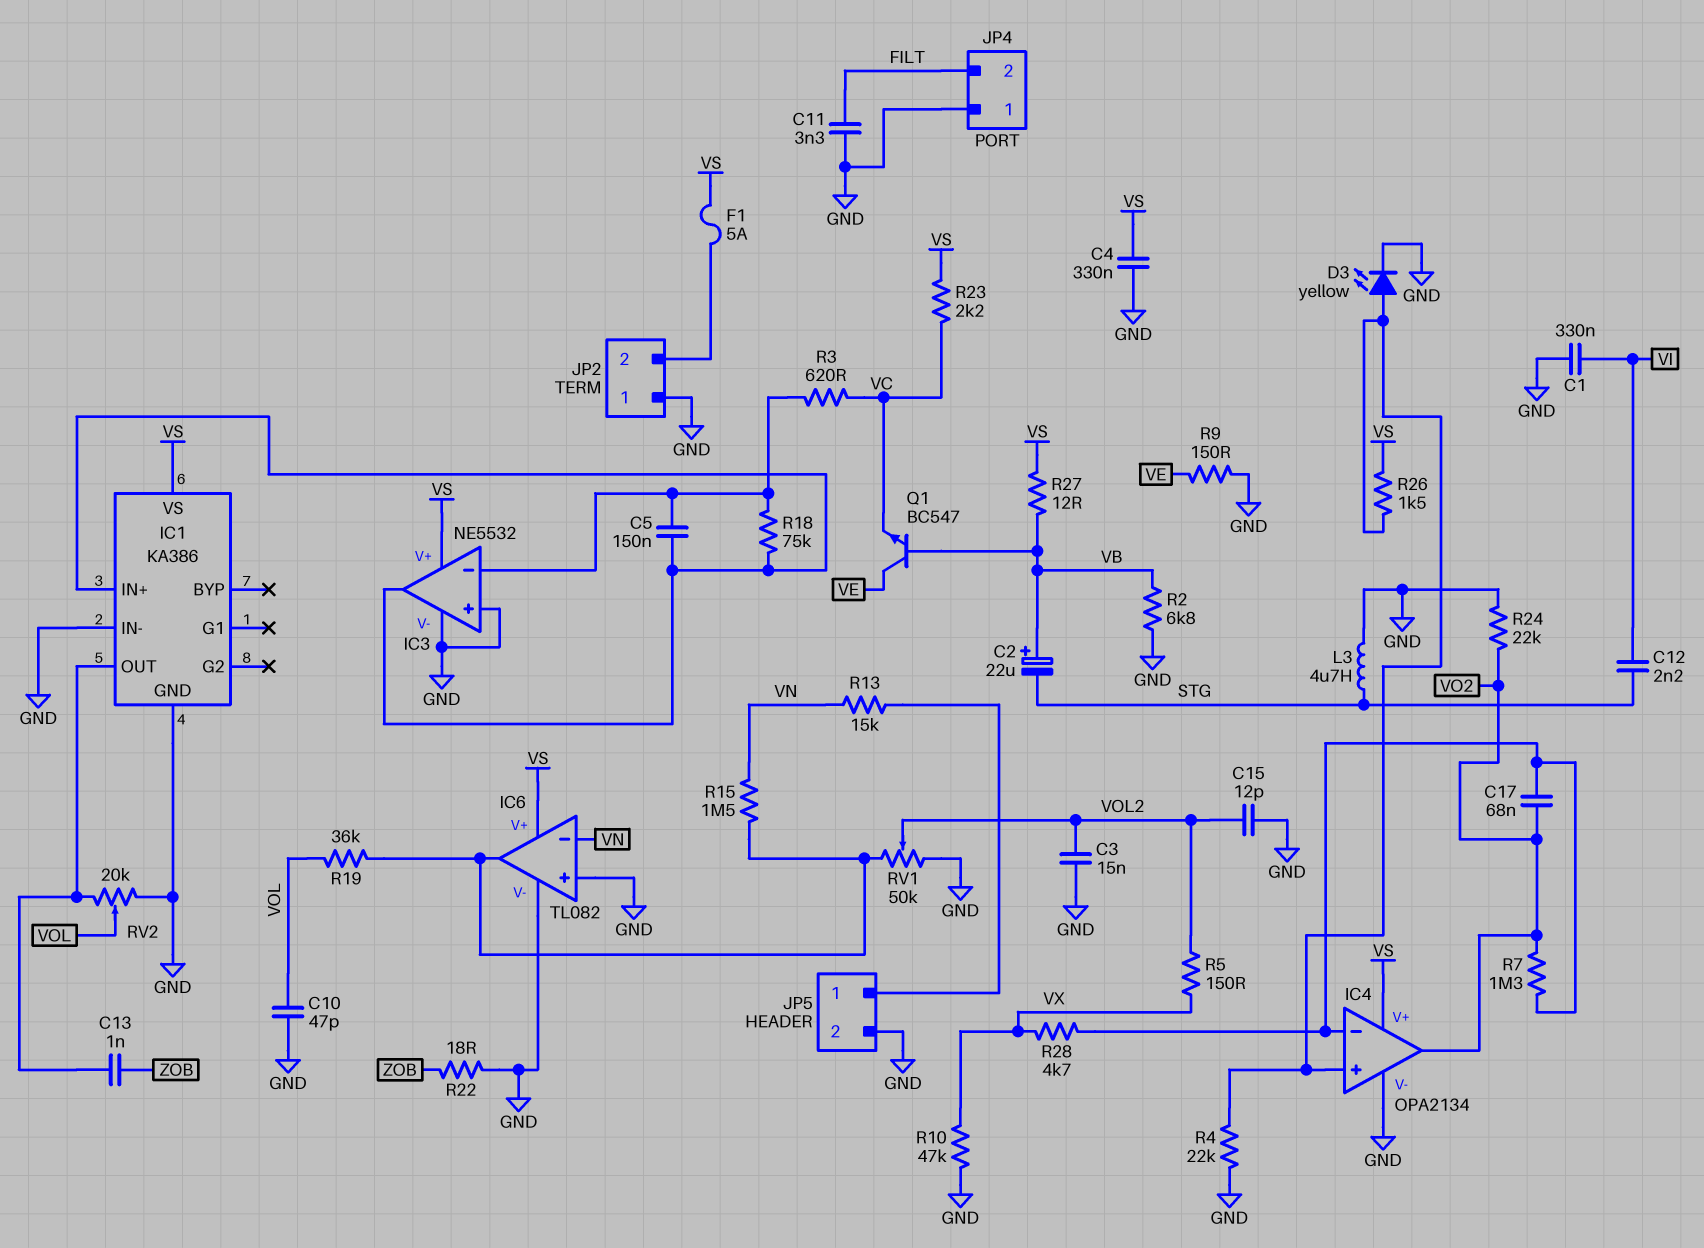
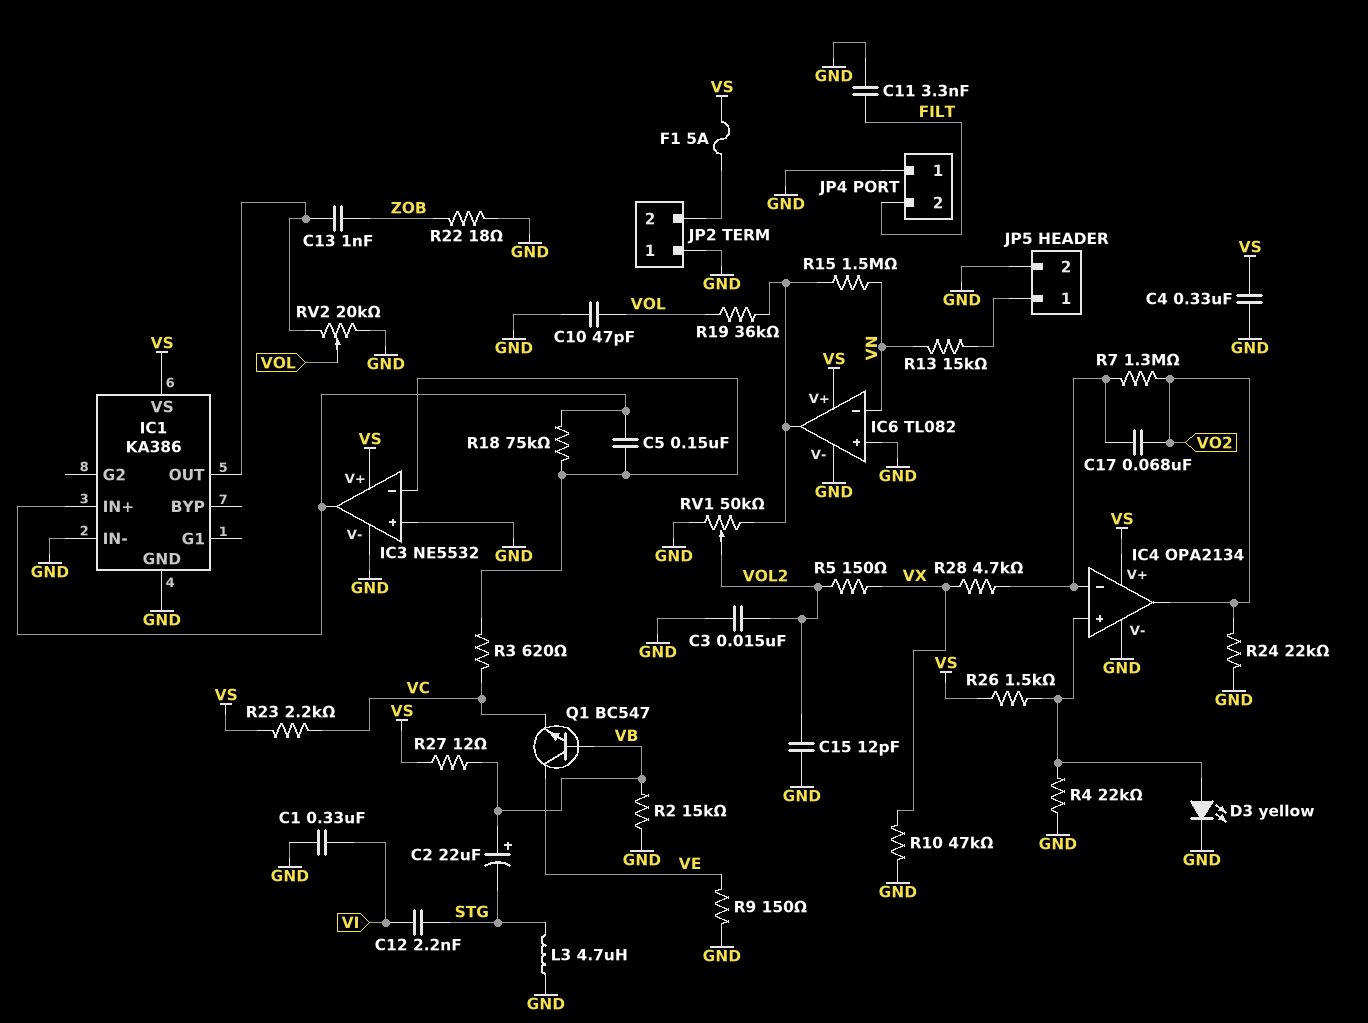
R2: 6.8k (GND, VB) -> 15k (GND, VB)

